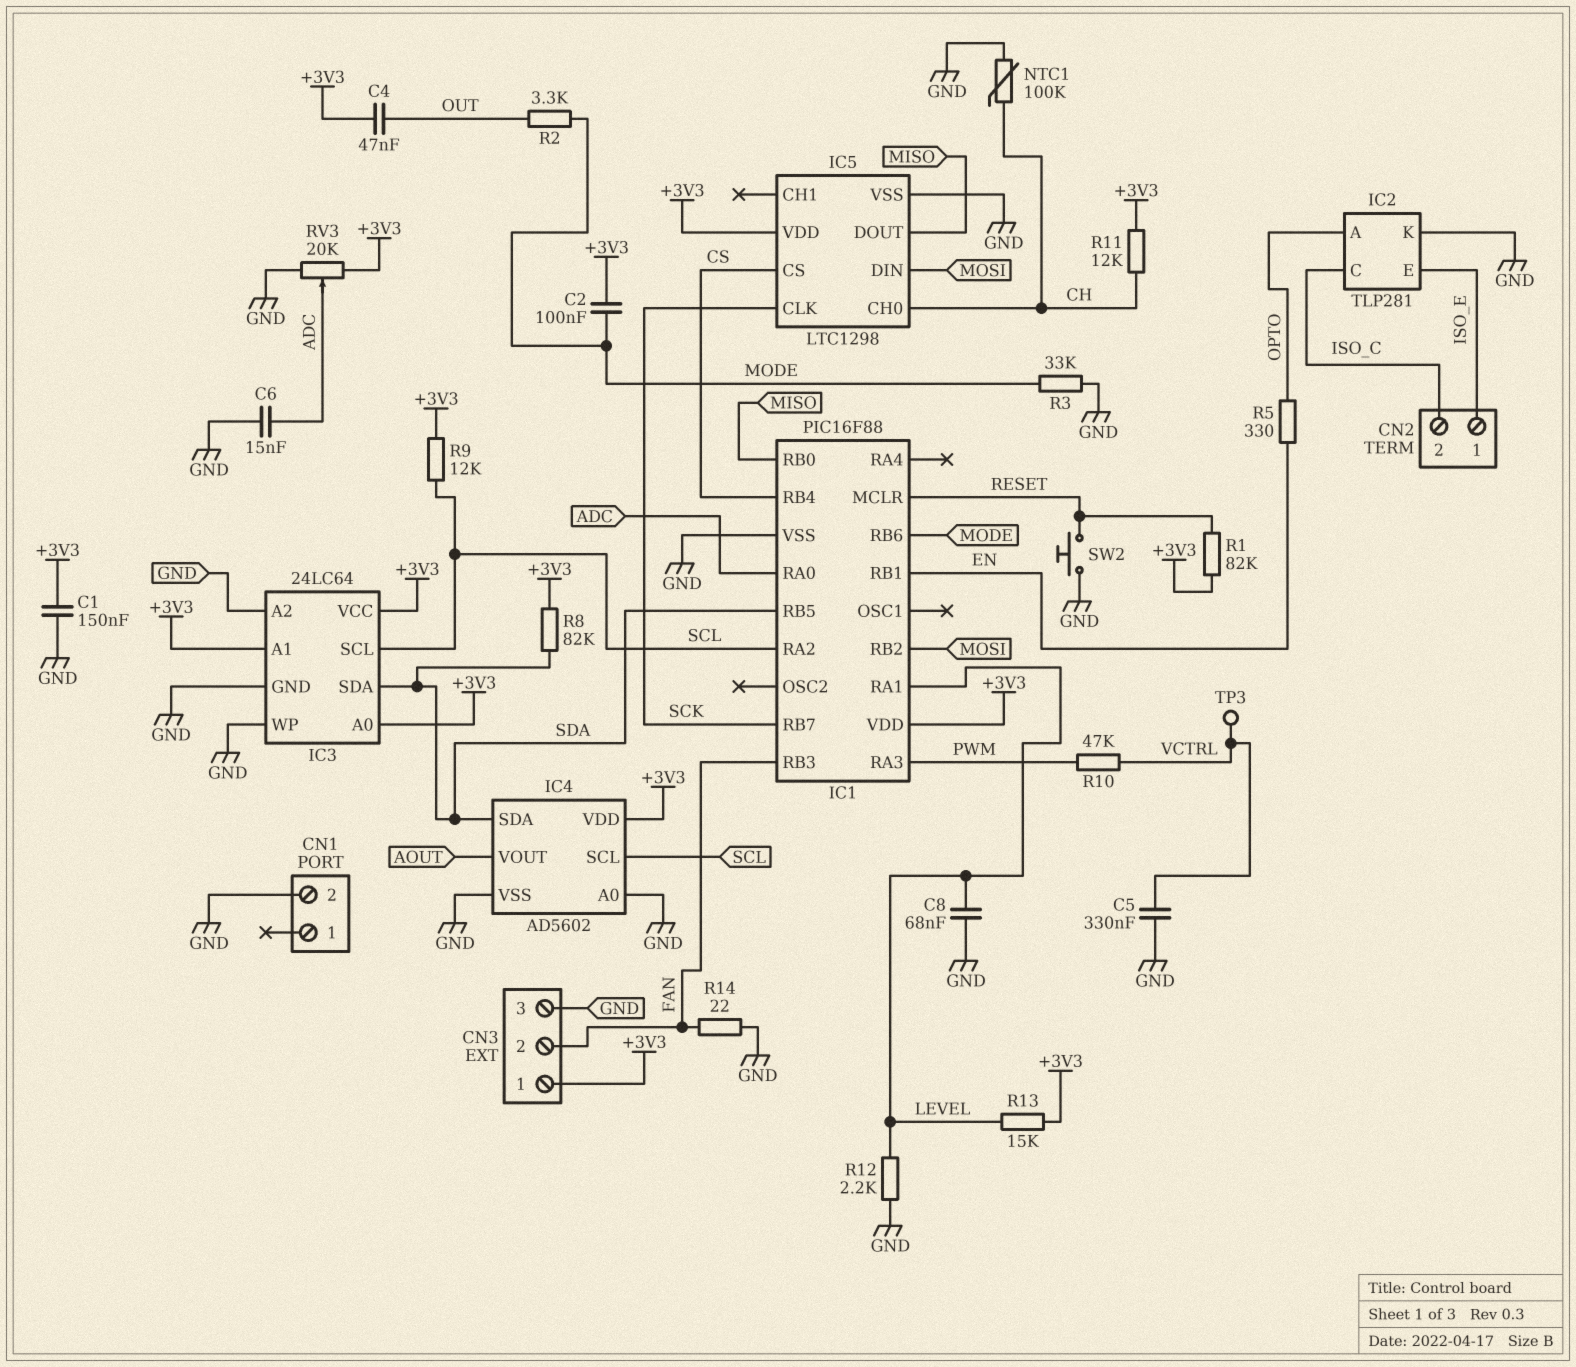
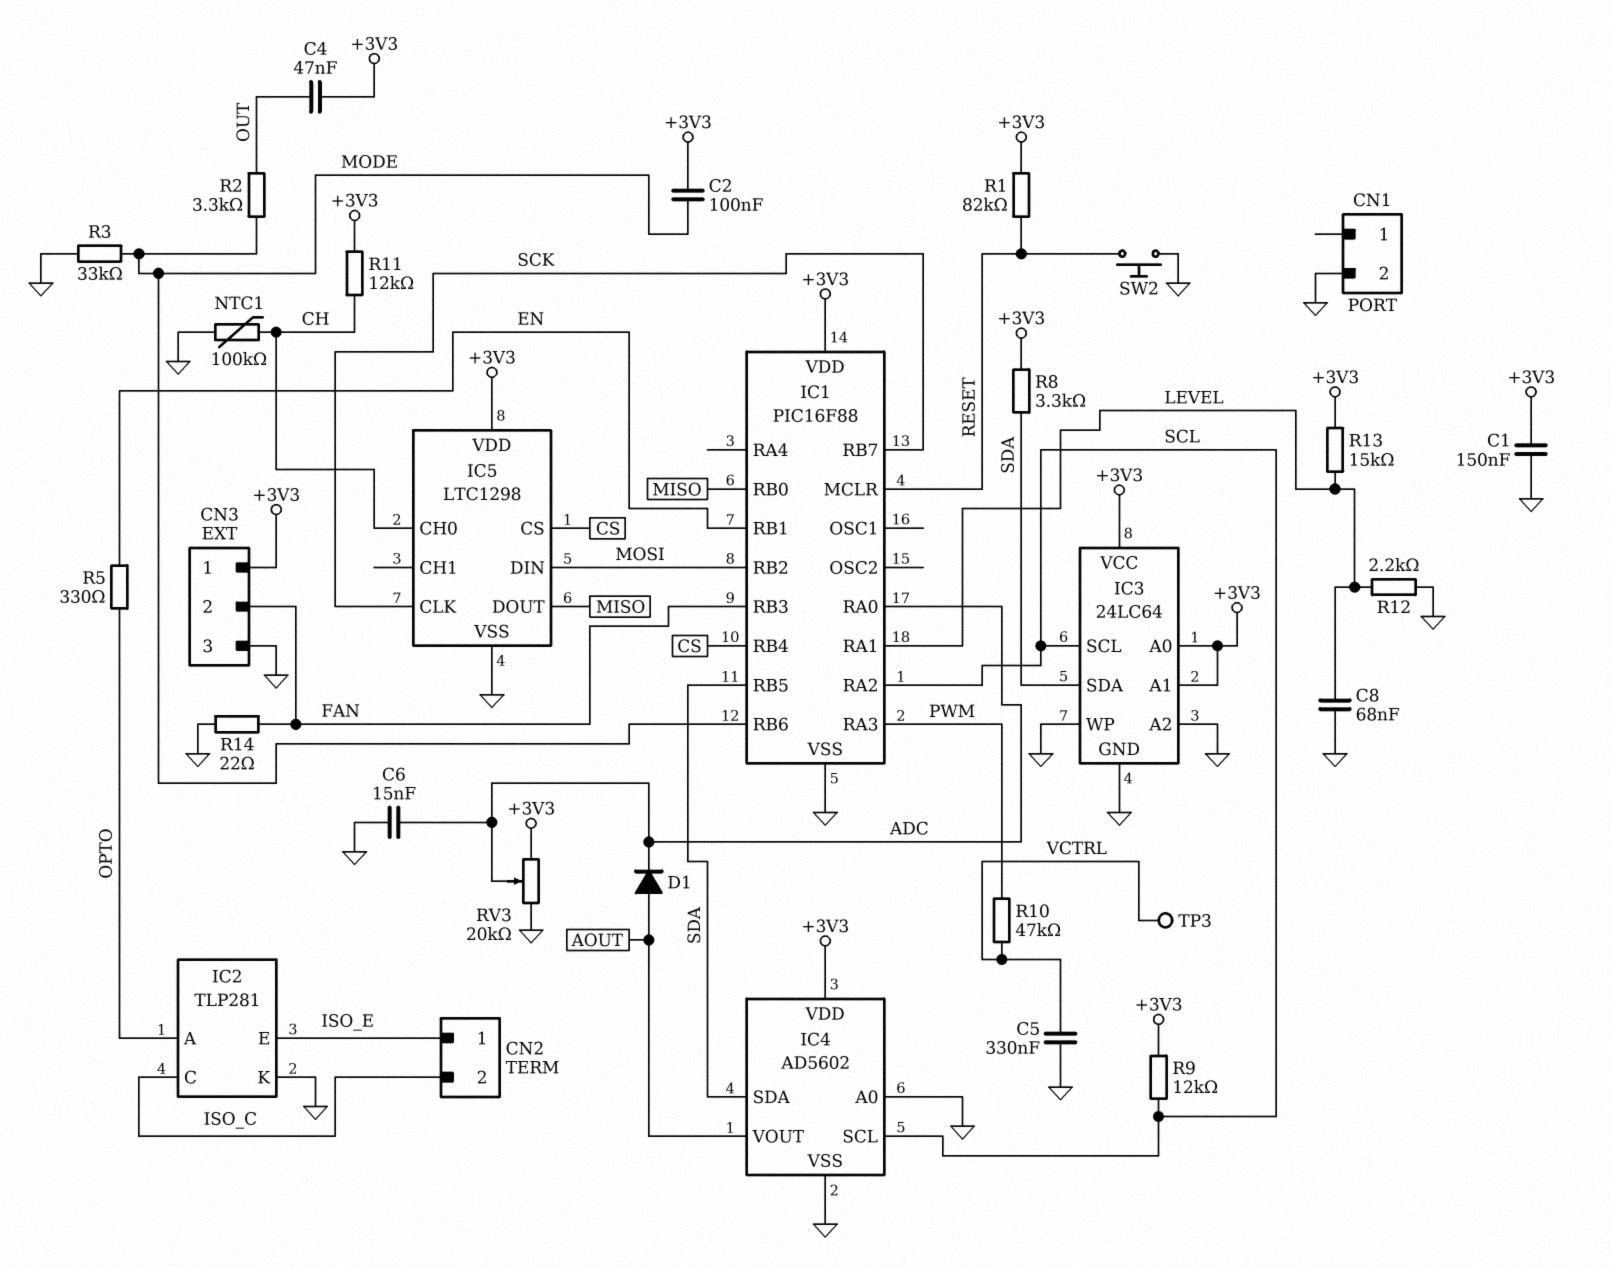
D1: none -> diode (A AOUT, K ADC)
R8: 82k (+3V3, SDA) -> 3.3k (+3V3, SDA)

